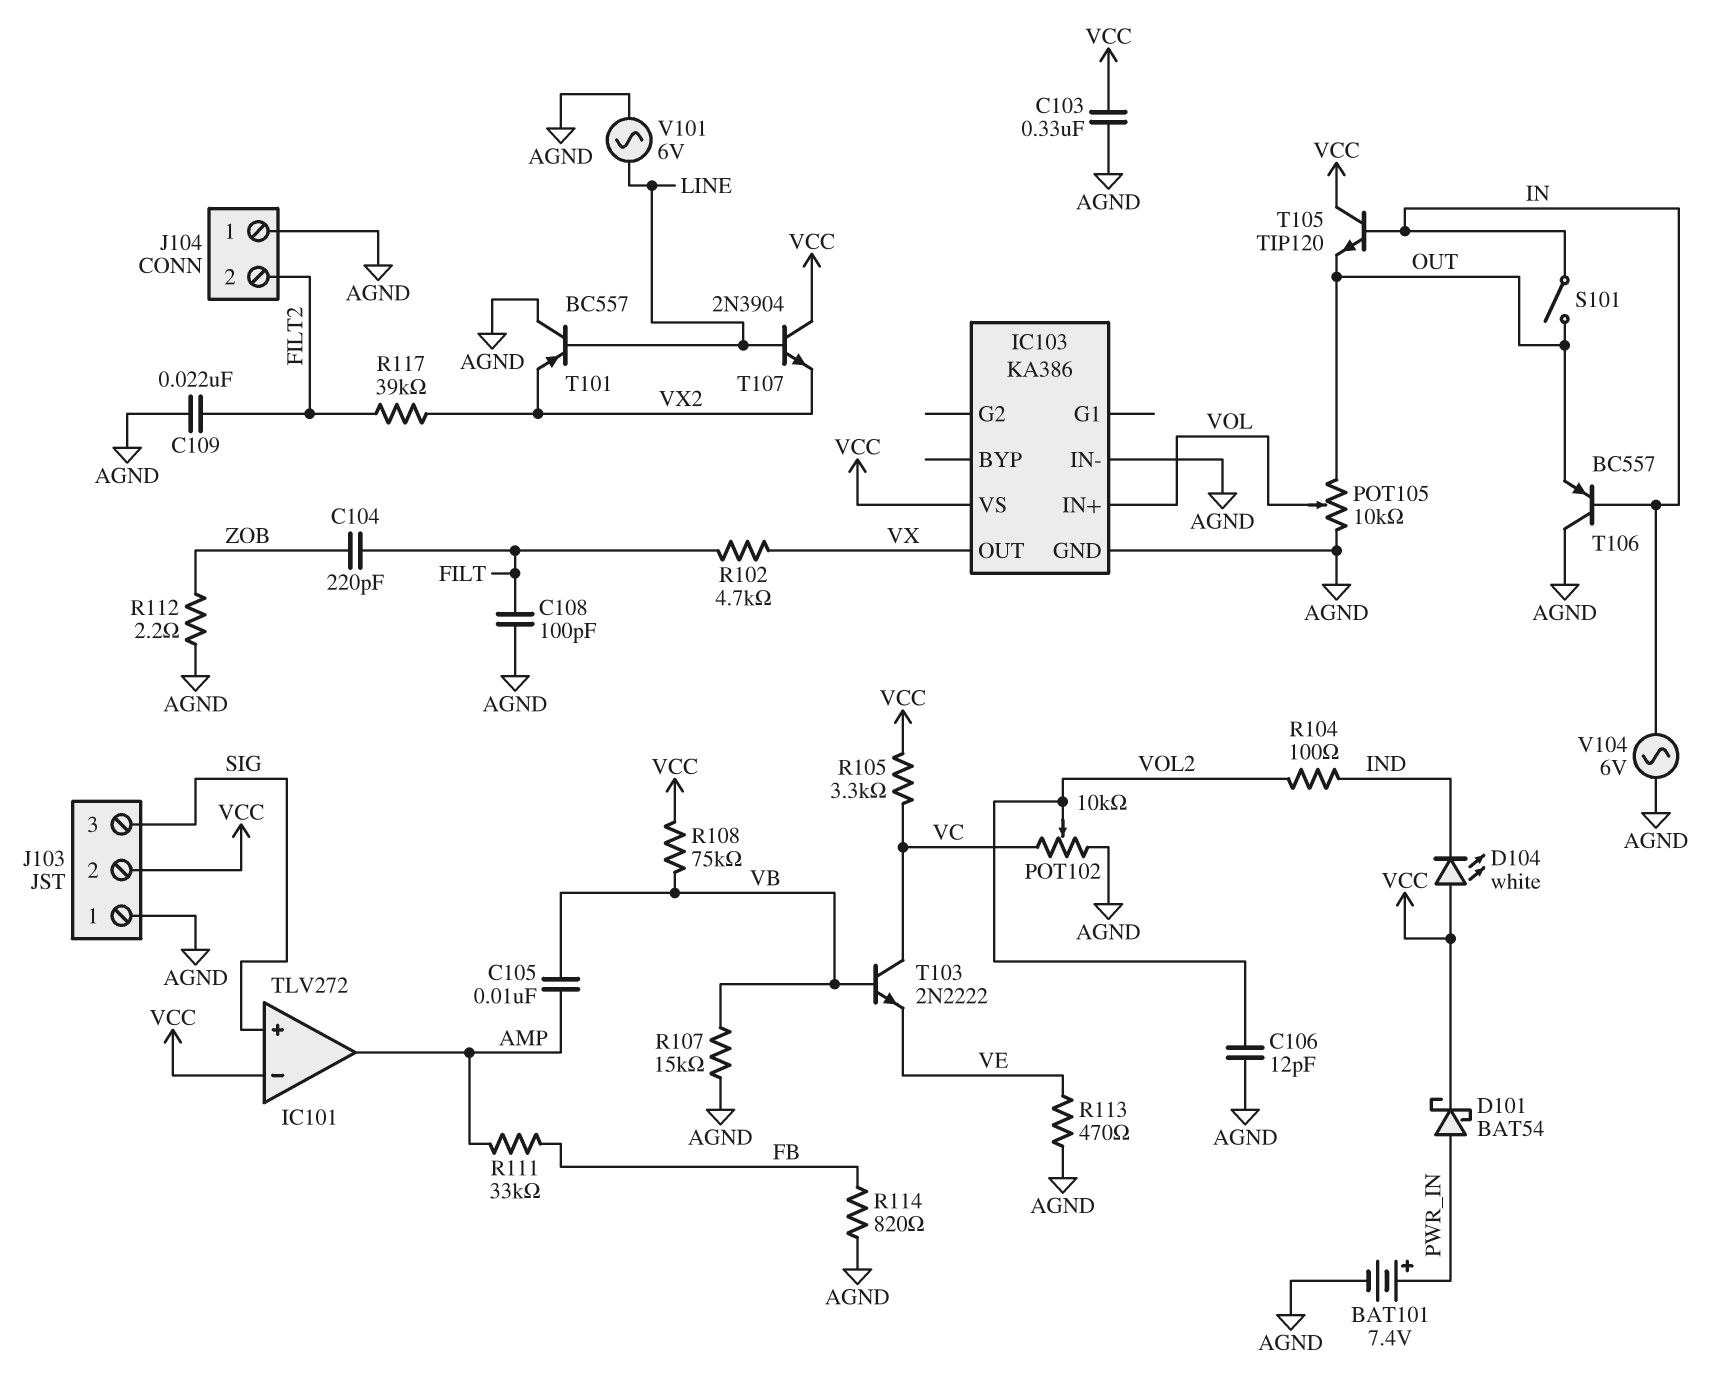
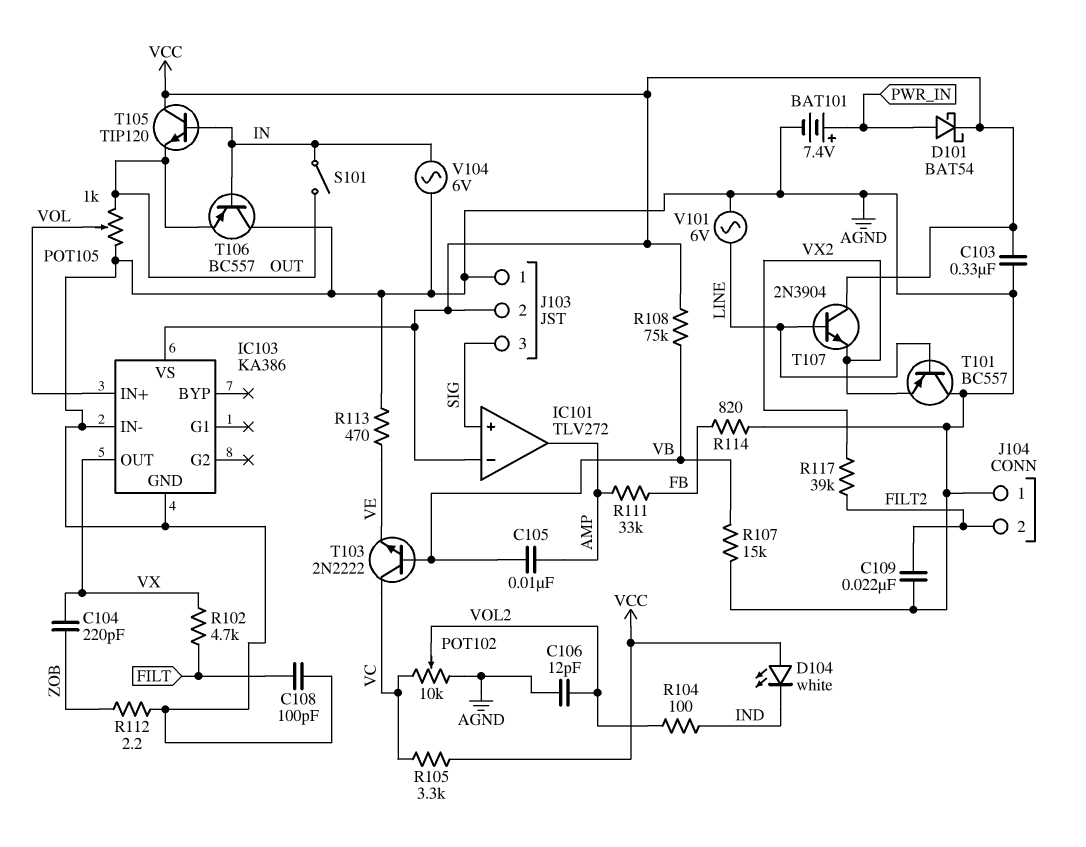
C104: 220pF (FILT, ZOB) -> 220pF (VX, ZOB)
POT105: 10k (AGND, OUT, wiper VOL) -> 1k (AGND, OUT, wiper VOL)

